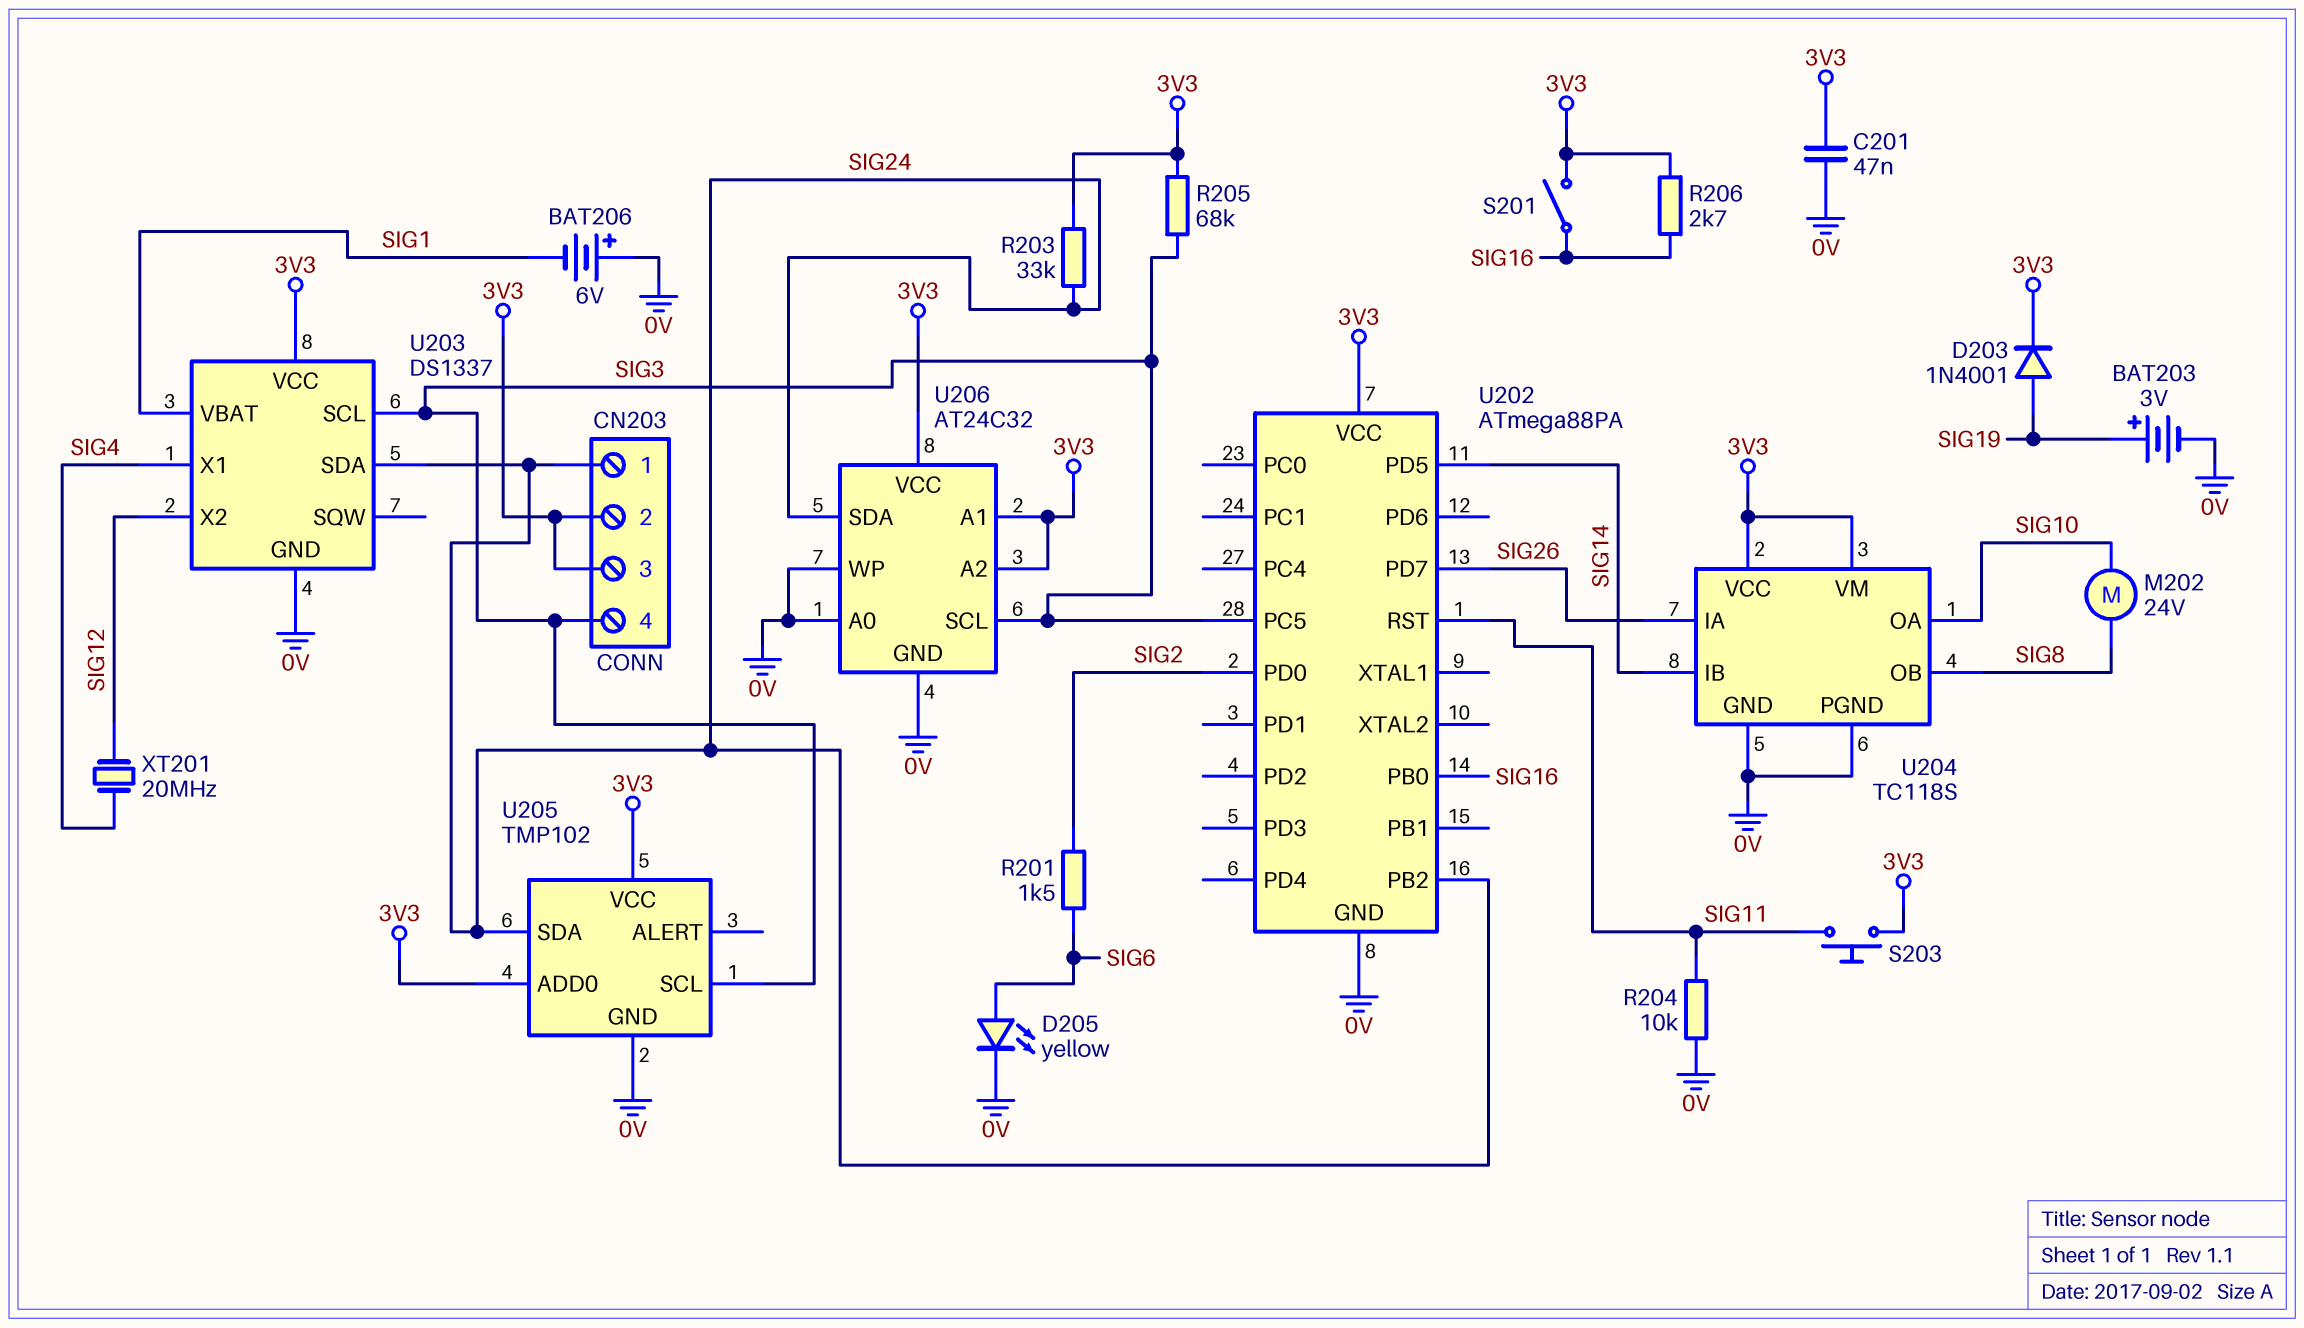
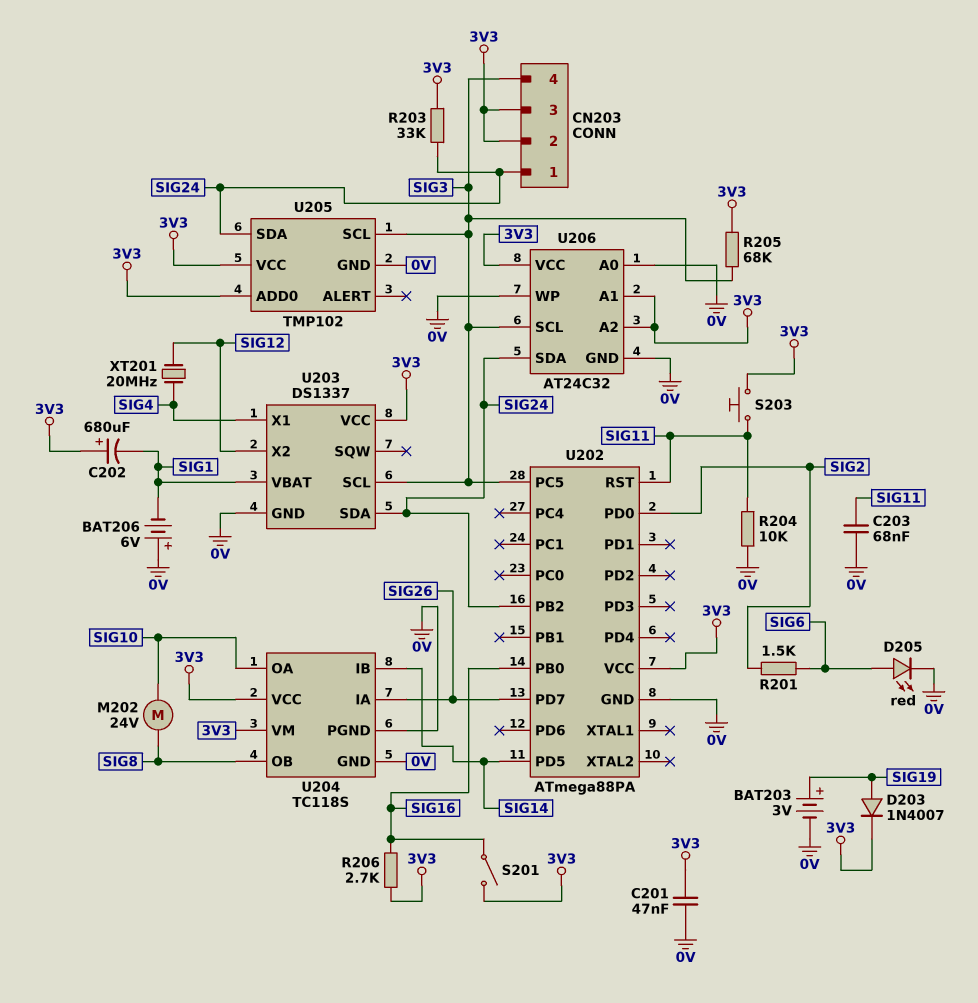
C202: none -> 680uF (plus 3V3, minus SIG1)
C203: none -> 68nF (0V, SIG11)
D203: diode 1N4001 (A SIG19, K 3V3) -> diode 1N4007 (A SIG19, K 3V3)
D205: LED yellow (A SIG6, K 0V) -> LED red (A SIG6, K 0V)

